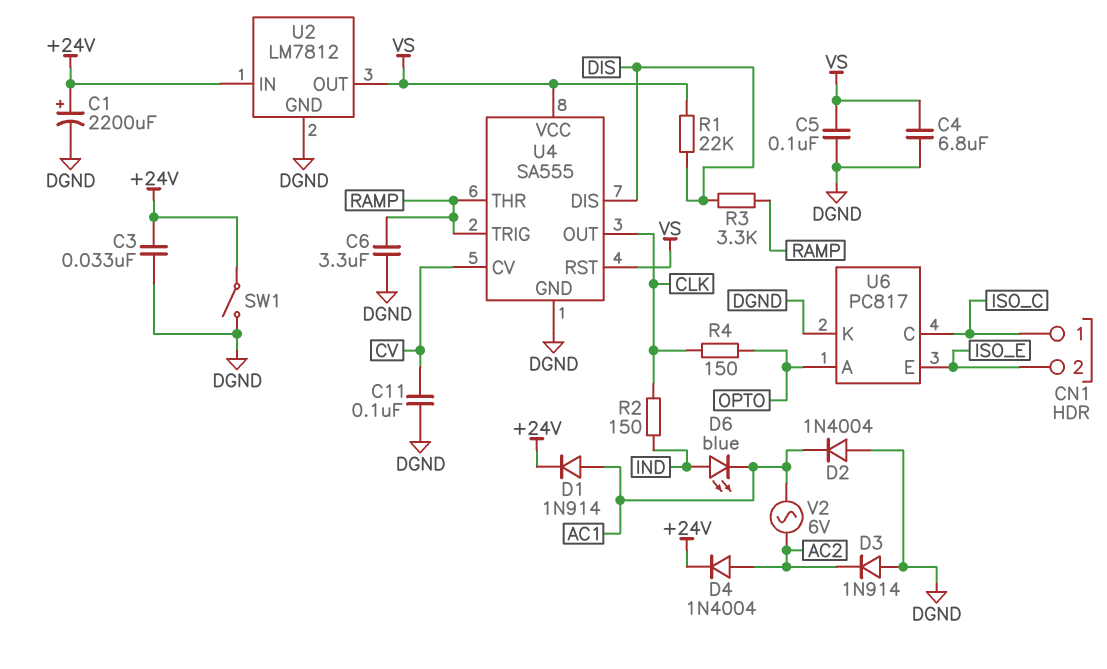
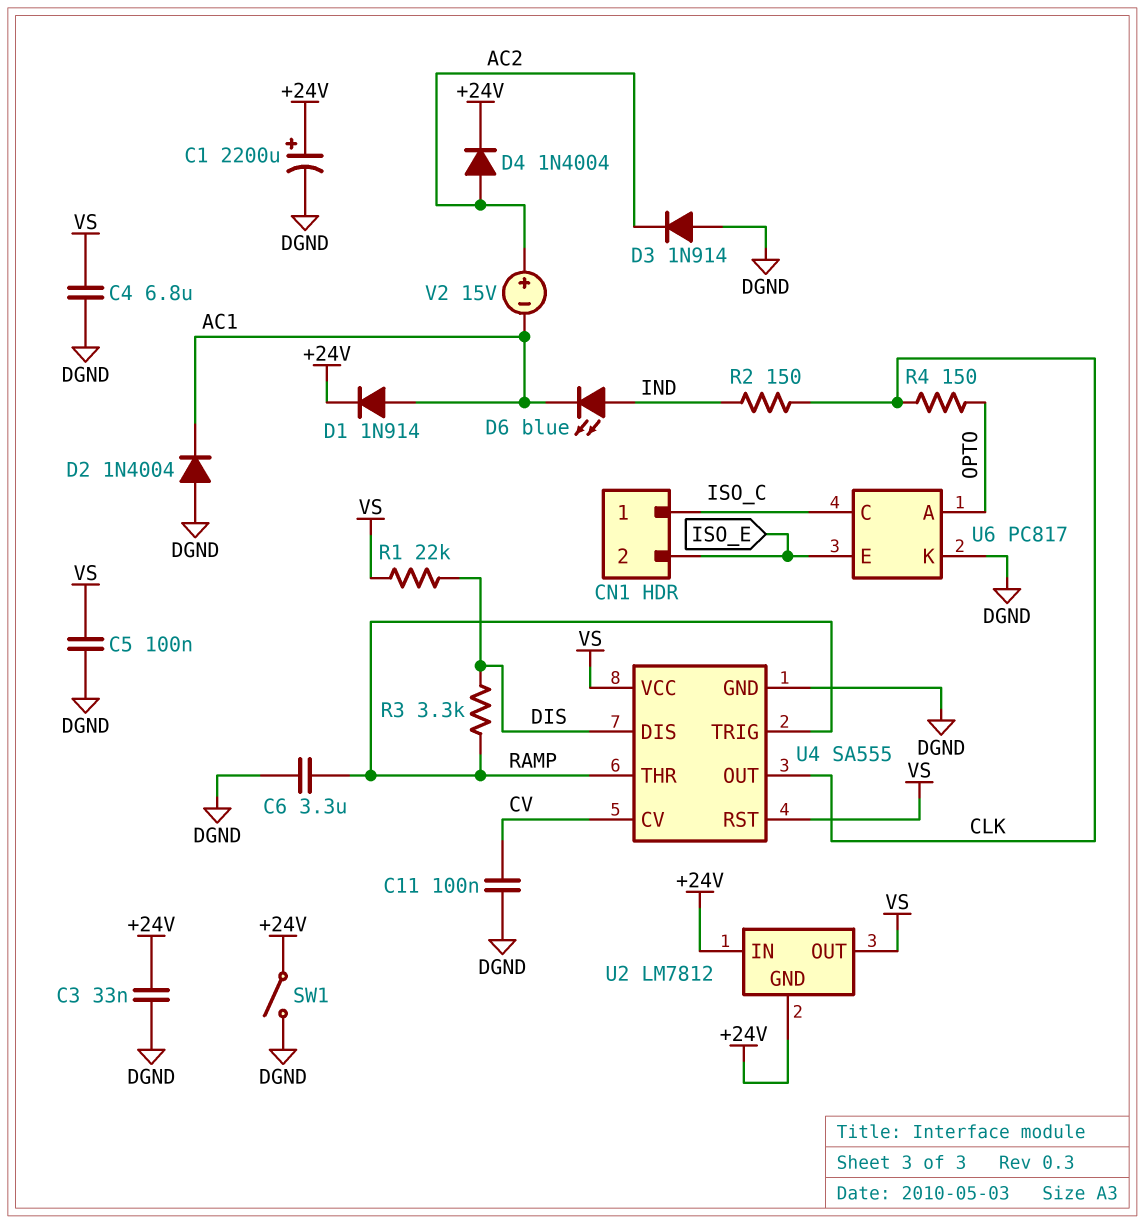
U2 pin GND: DGND -> +24V
V2: AC 6V (AC1, AC2) -> 15V (plus AC2, minus AC1)

